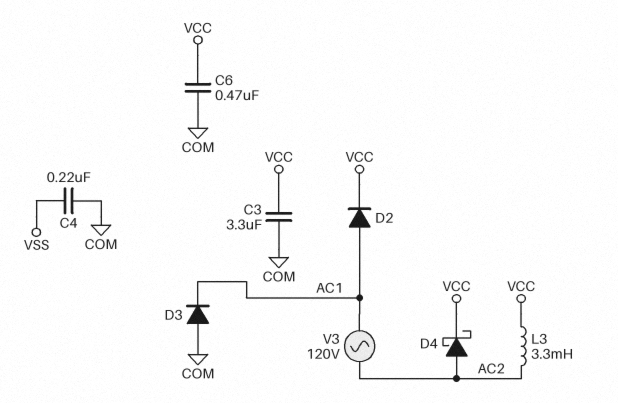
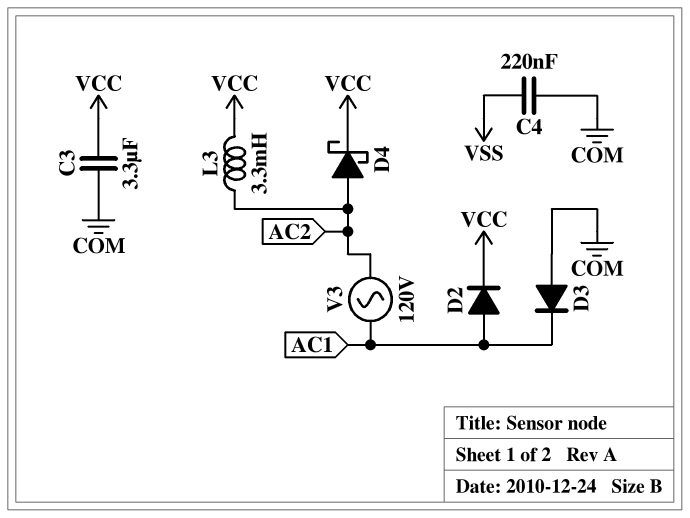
C6: 470nF (COM, VCC) -> none

